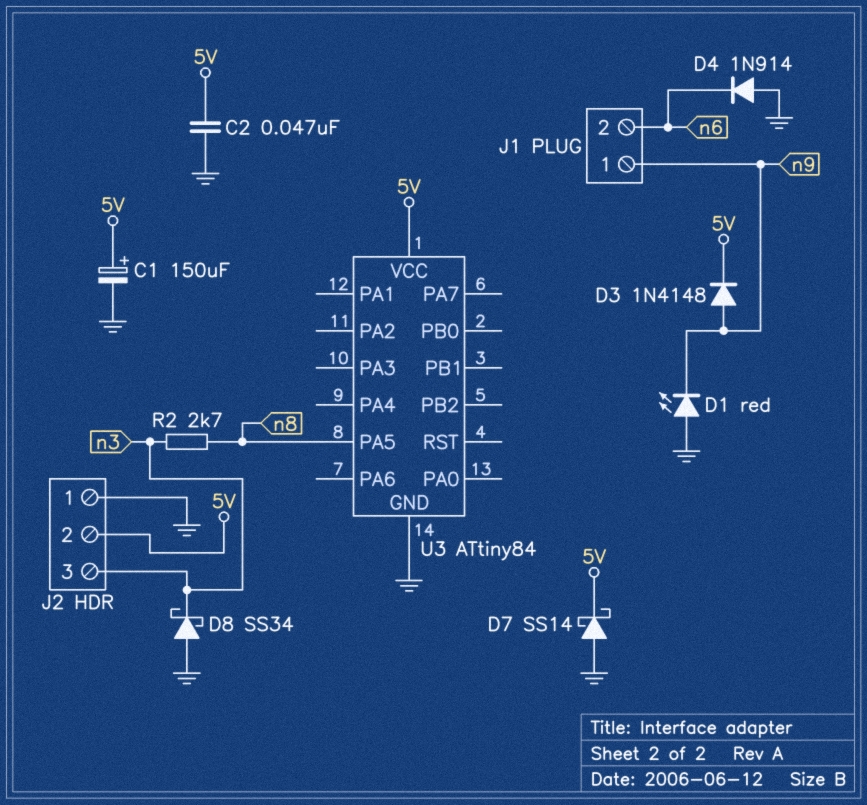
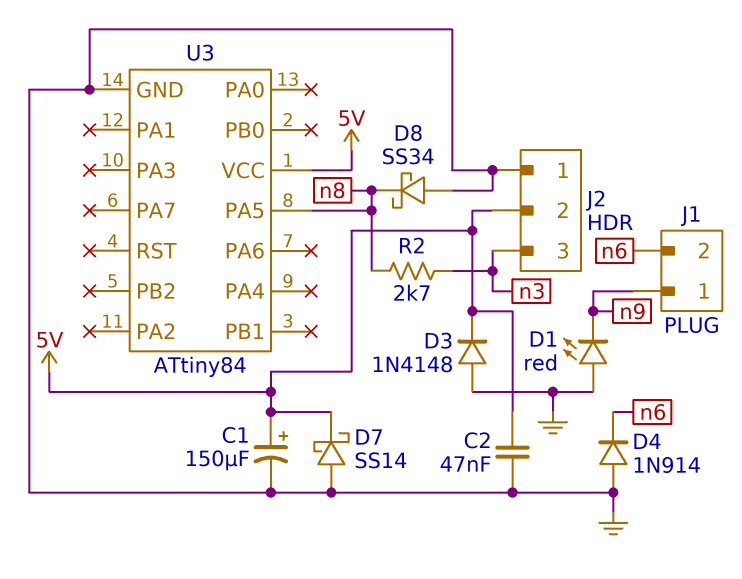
D3: diode 1N4148 (A n9, K 5V) -> diode 1N4148 (A GND, K 5V)
D8: schottky SS34 (A GND, K n3) -> schottky SS34 (A GND, K n8)

